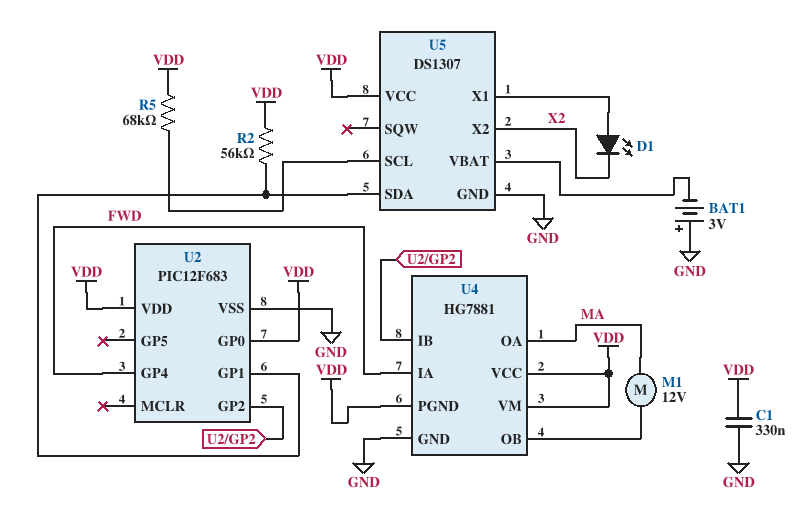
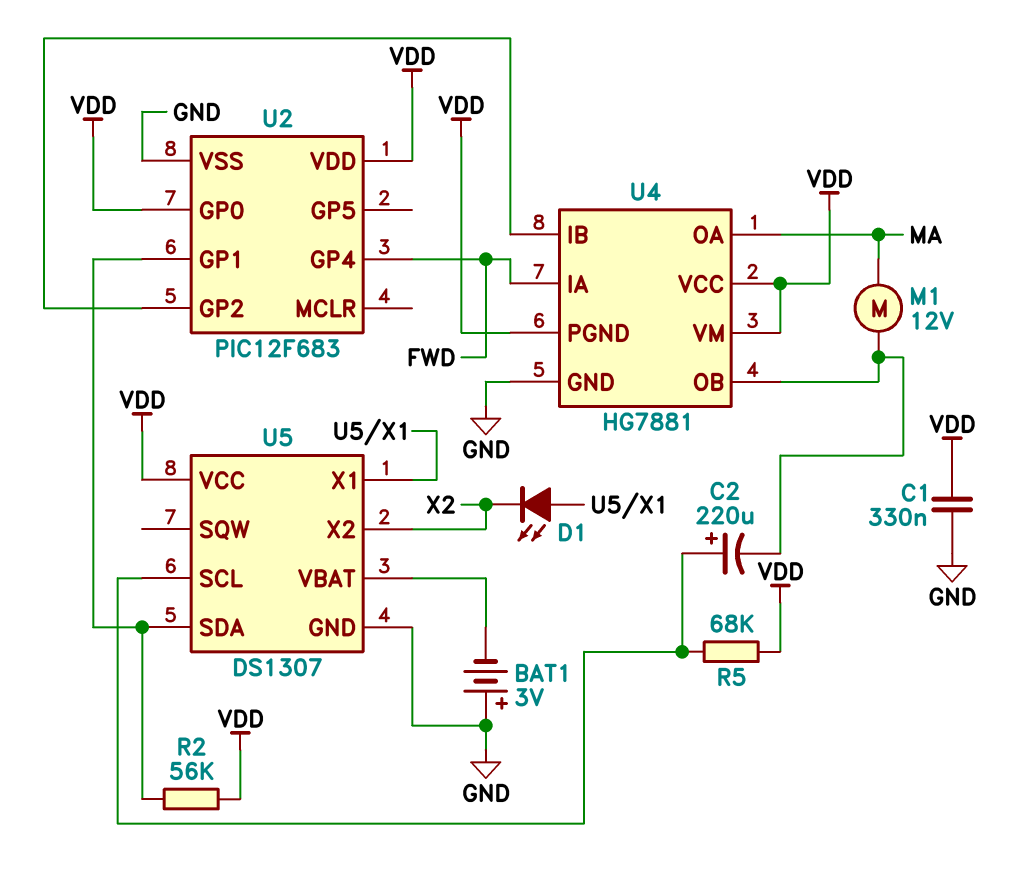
C2: none -> 220uF (plus U5/SCL, minus U4/OB)

